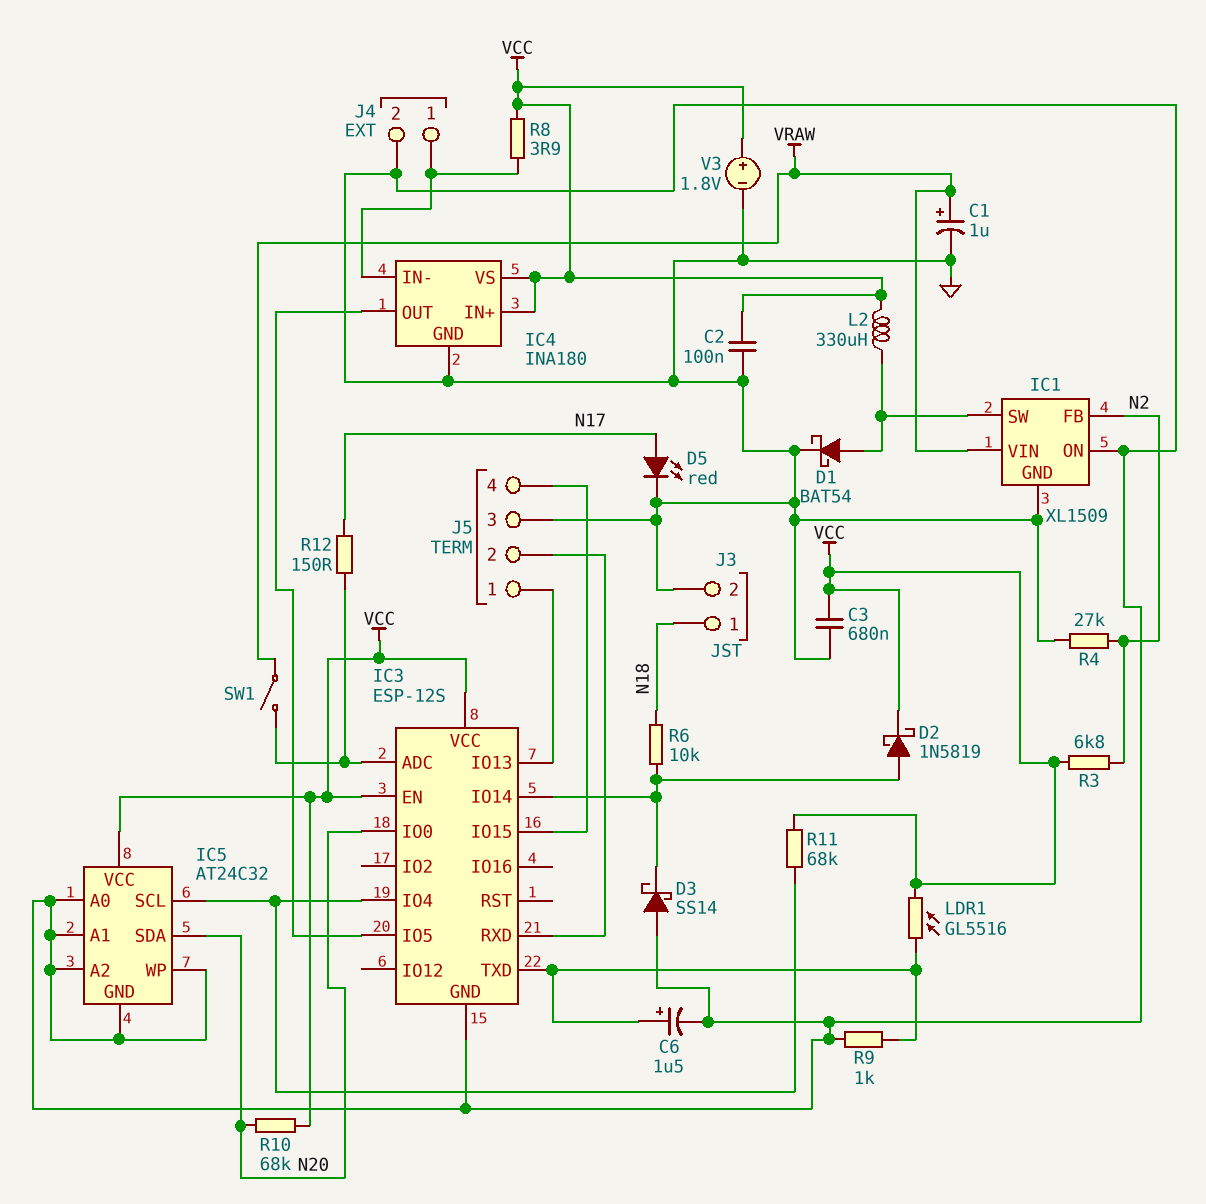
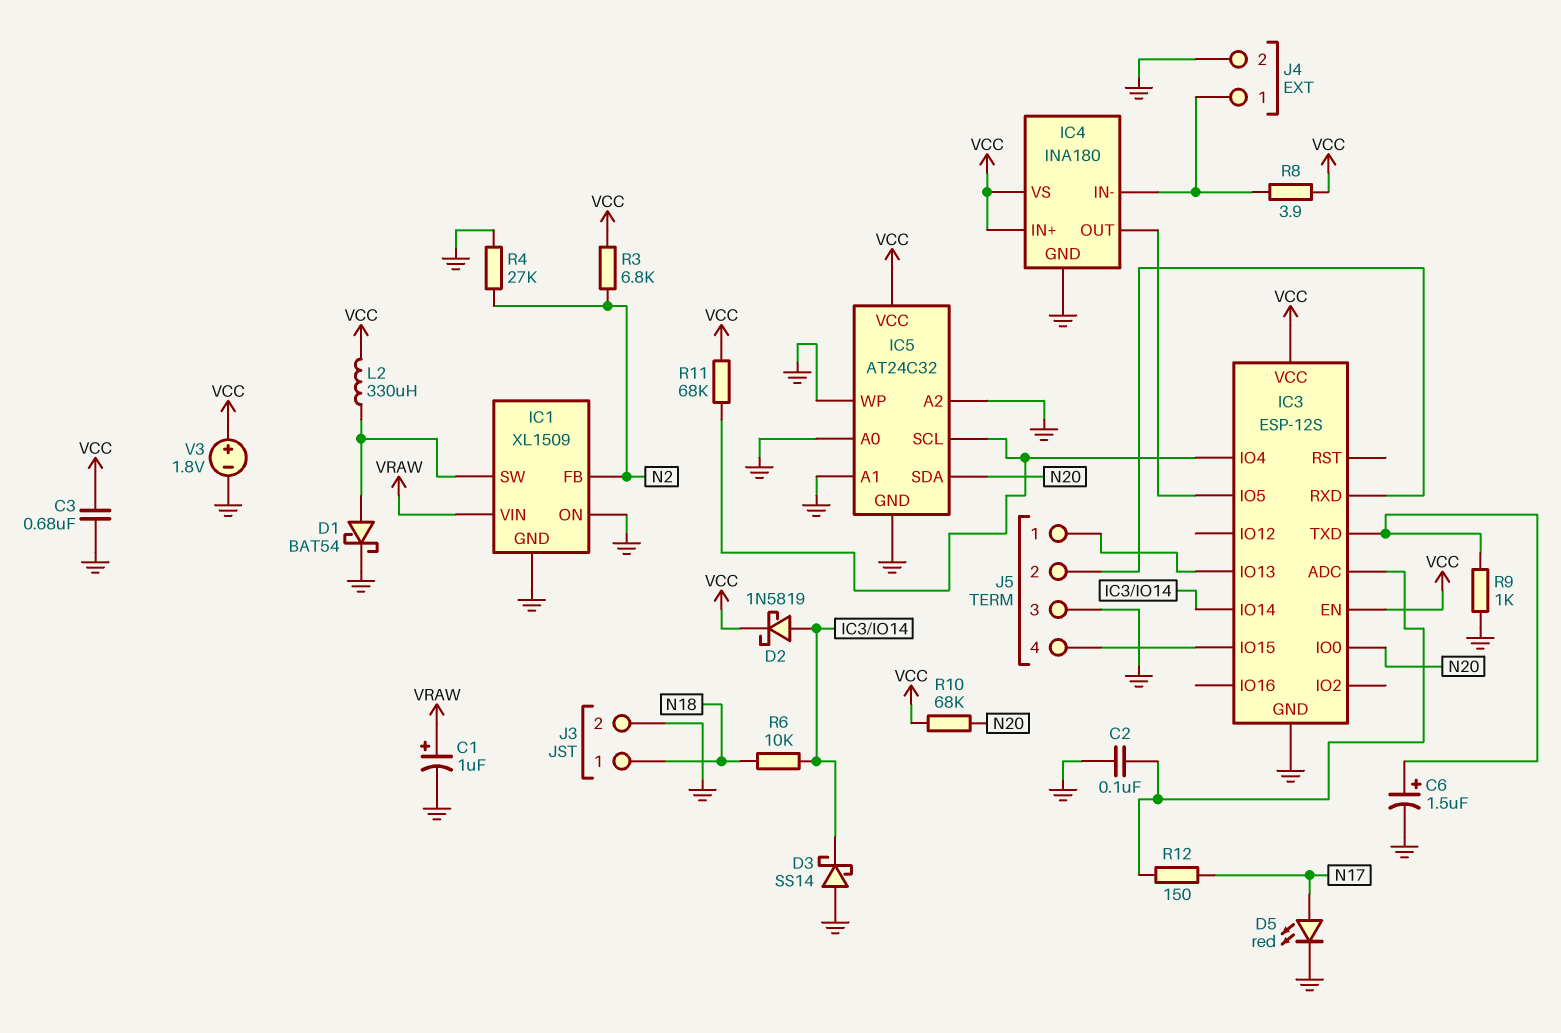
C2: 100nF (GND, VCC) -> 100nF (GND, IC3/ADC)
LDR1: GL5516 (IC3/TXD, VCC) -> none
SW1: switch (IC3/ADC, VRAW) -> none

